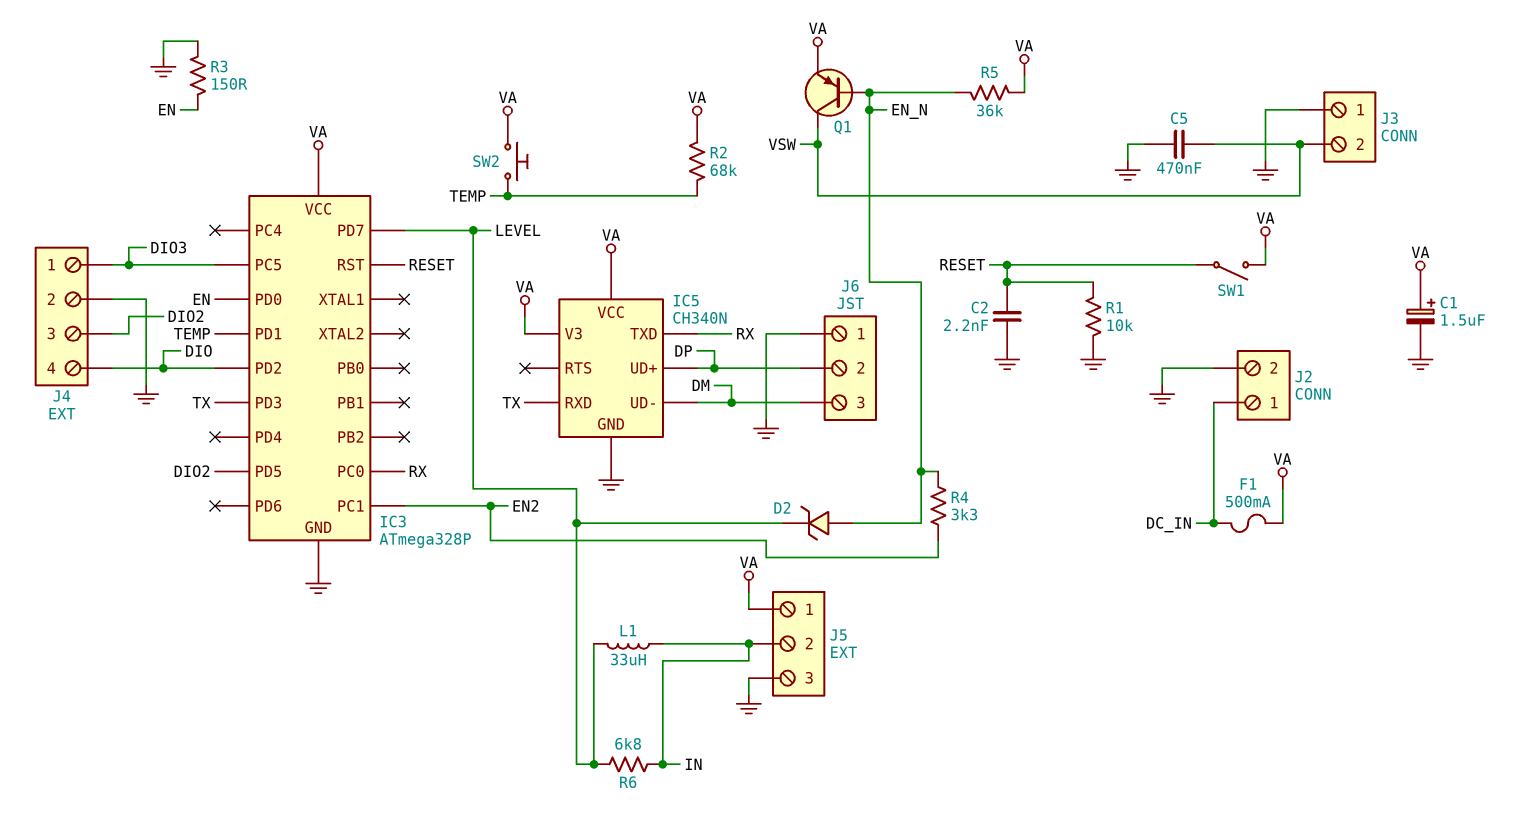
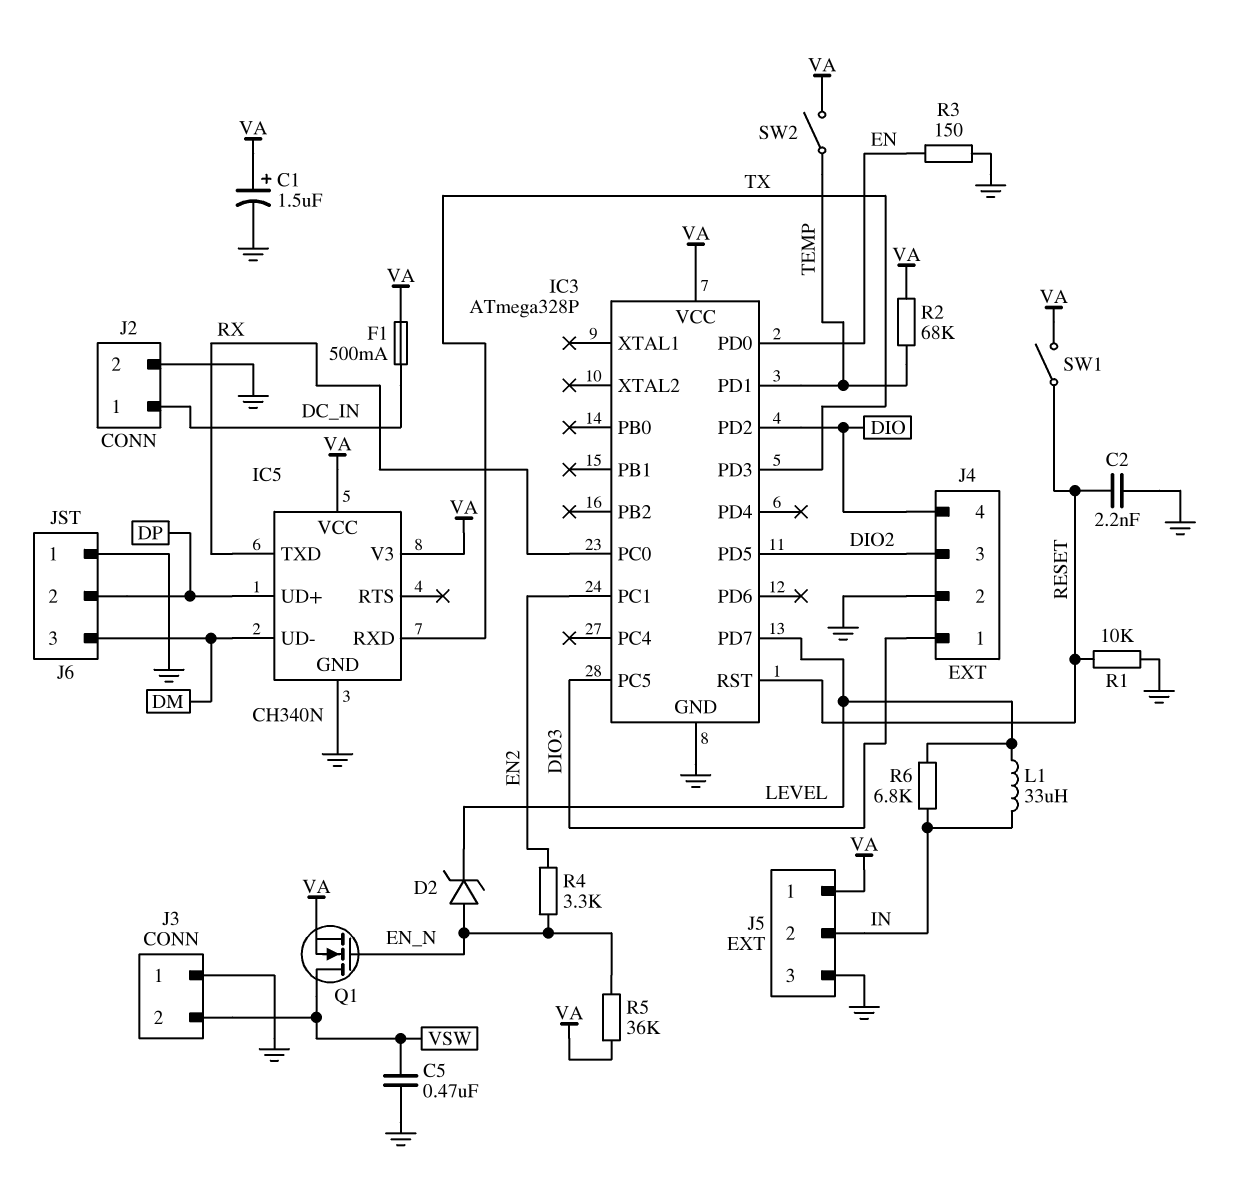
Q1: PNP (B EN_N, C VSW, E VA) -> NMOS (G EN_N, D VSW, S VA)
SW2: button (TEMP, VA) -> switch (TEMP, VA)

